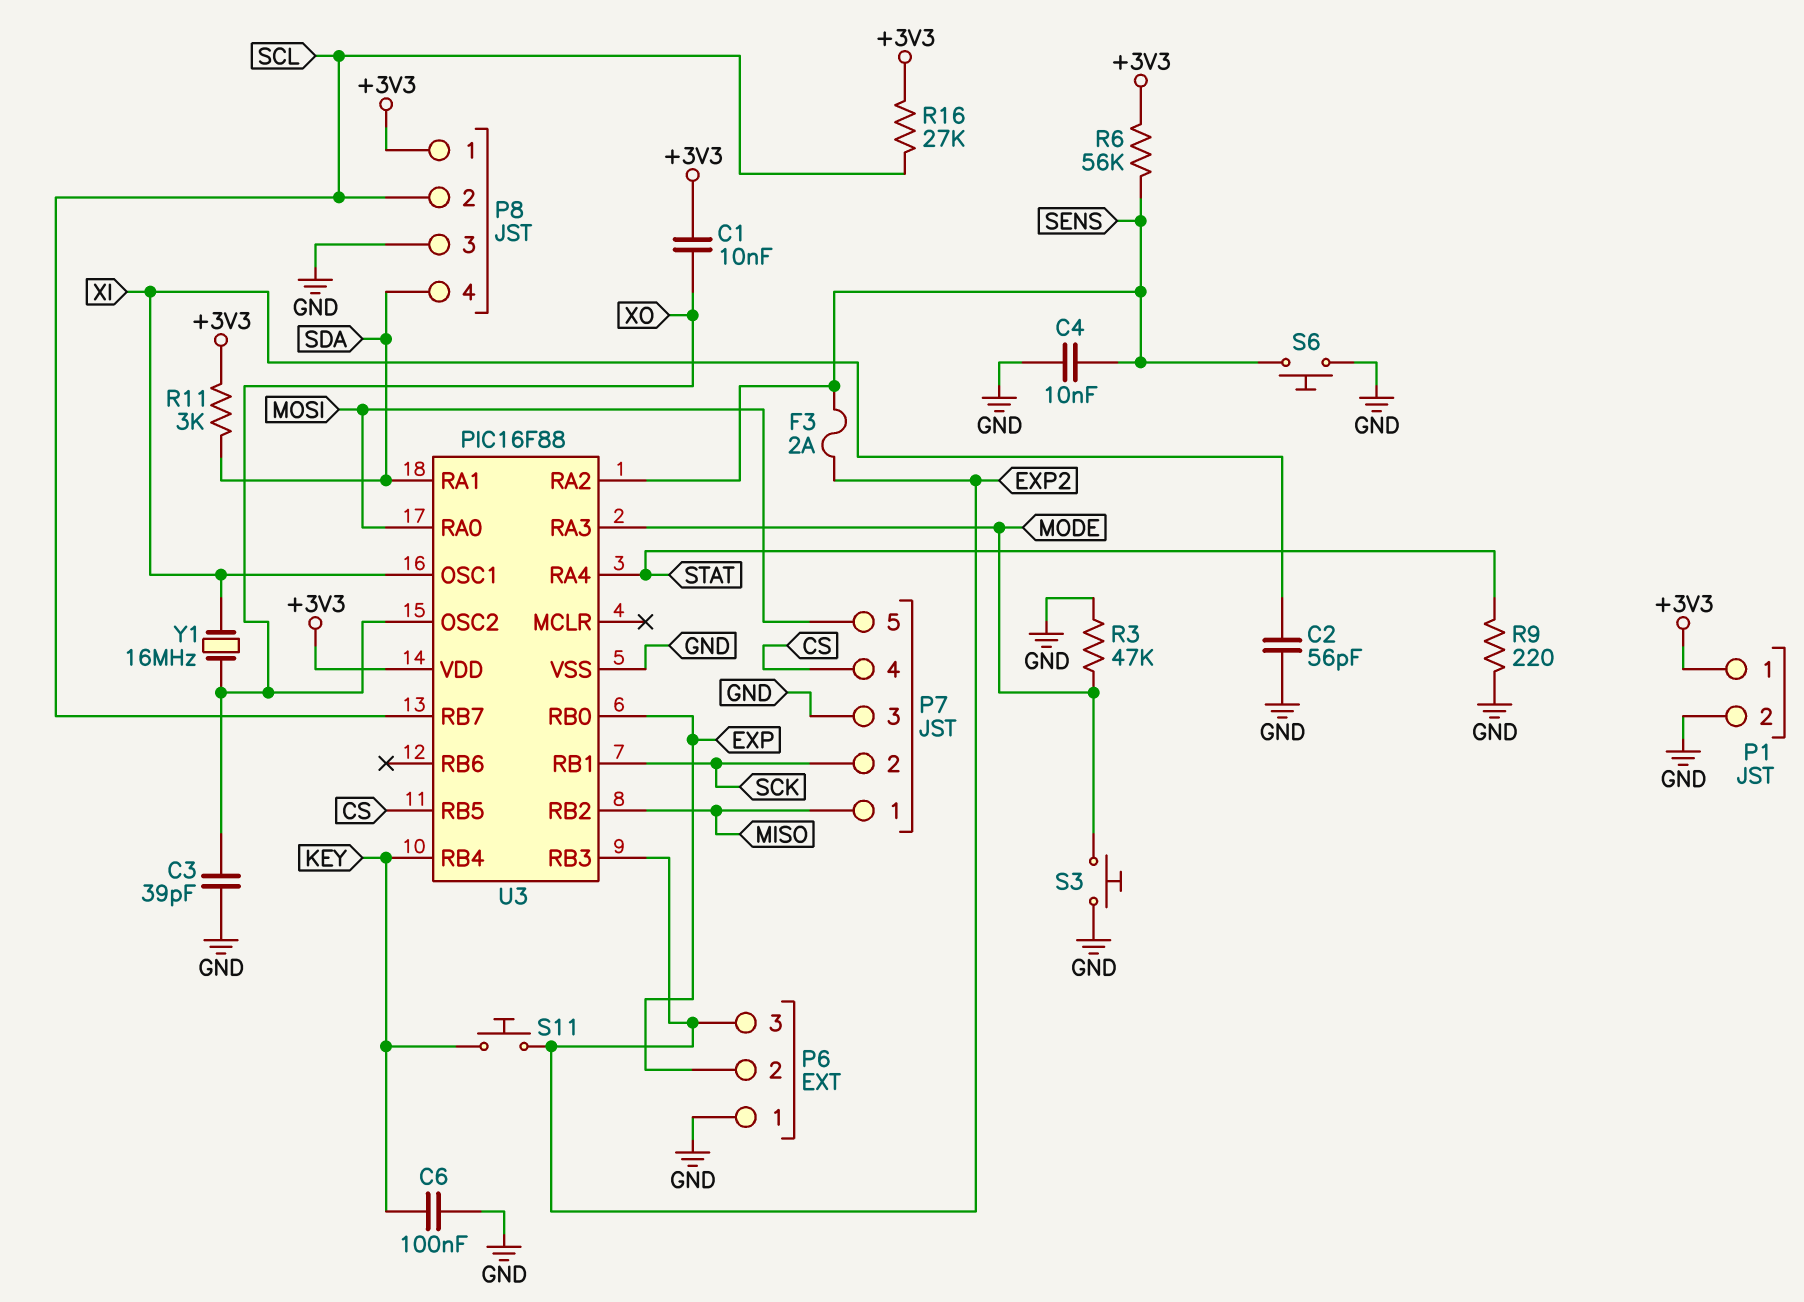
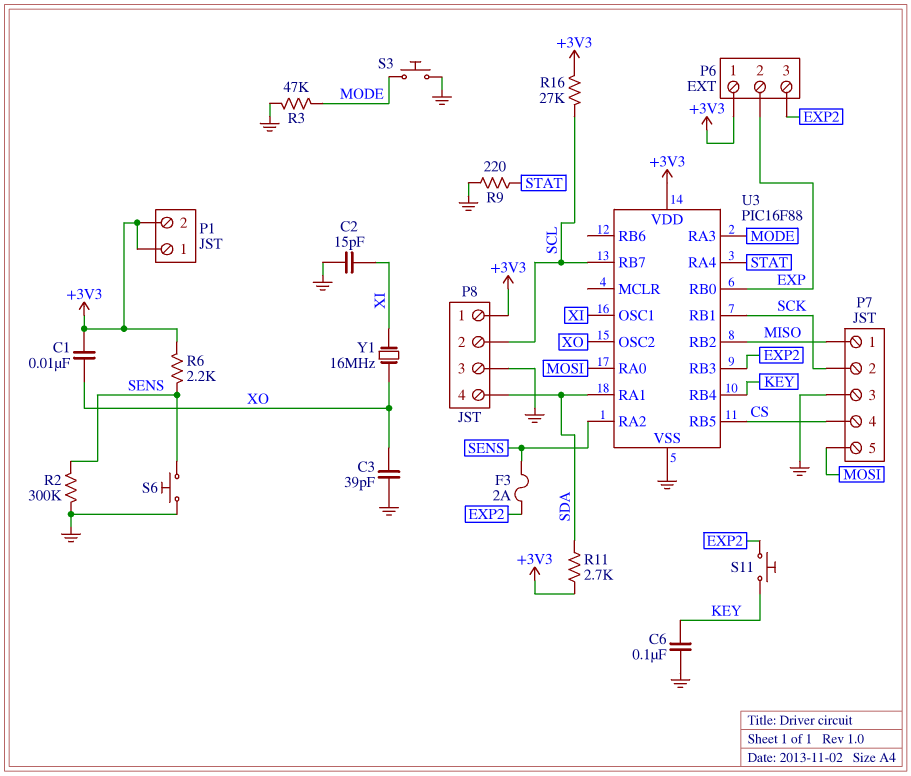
C2: 56pF (GND, XI) -> 15pF (GND, XI)
C4: 10nF (GND, SENS) -> none
P1 pin 2: GND -> +3V3
P6 pin 1: GND -> +3V3
R2: none -> 300k (GND, SENS)
R6: 56k (+3V3, SENS) -> 2.2k (+3V3, SENS)
R11: 3k (+3V3, SDA) -> 2.7k (+3V3, SDA)

